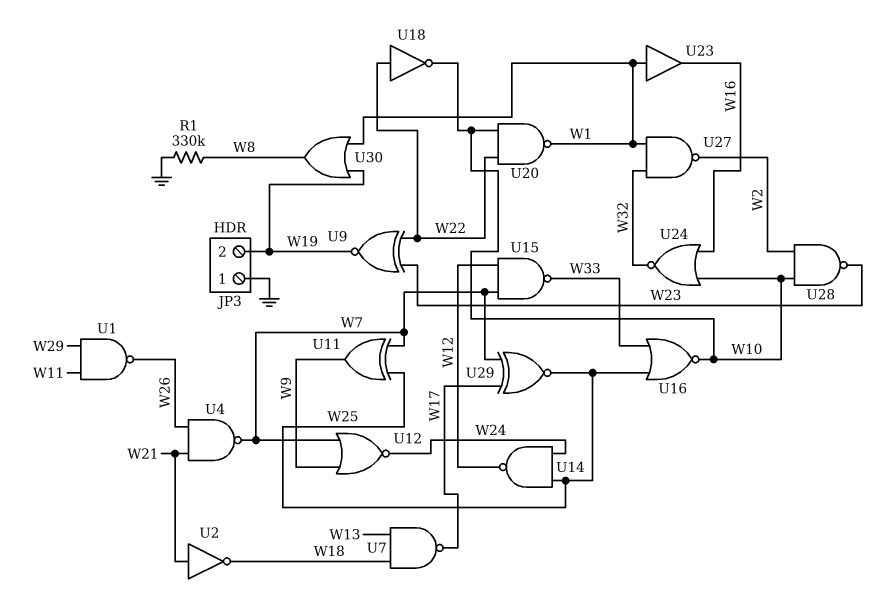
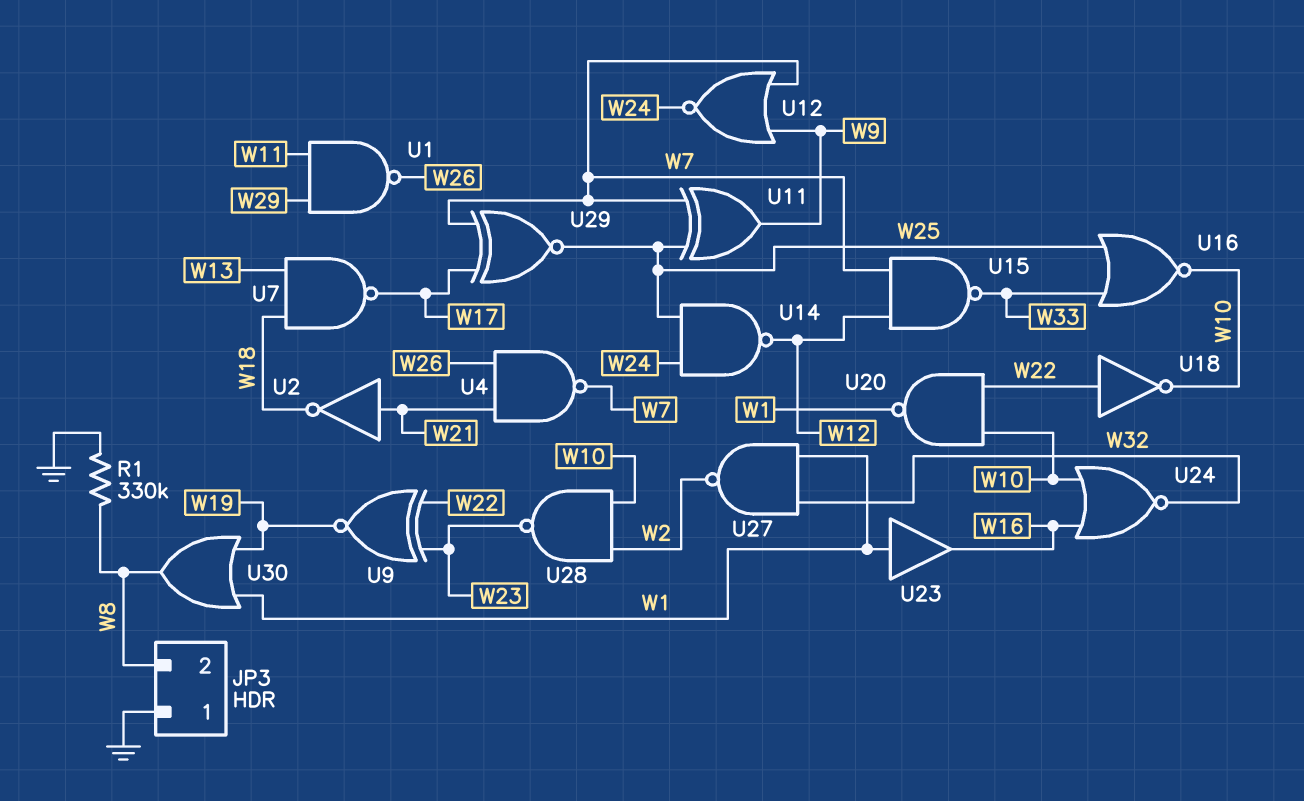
JP3 pin 2: W19 -> W8

